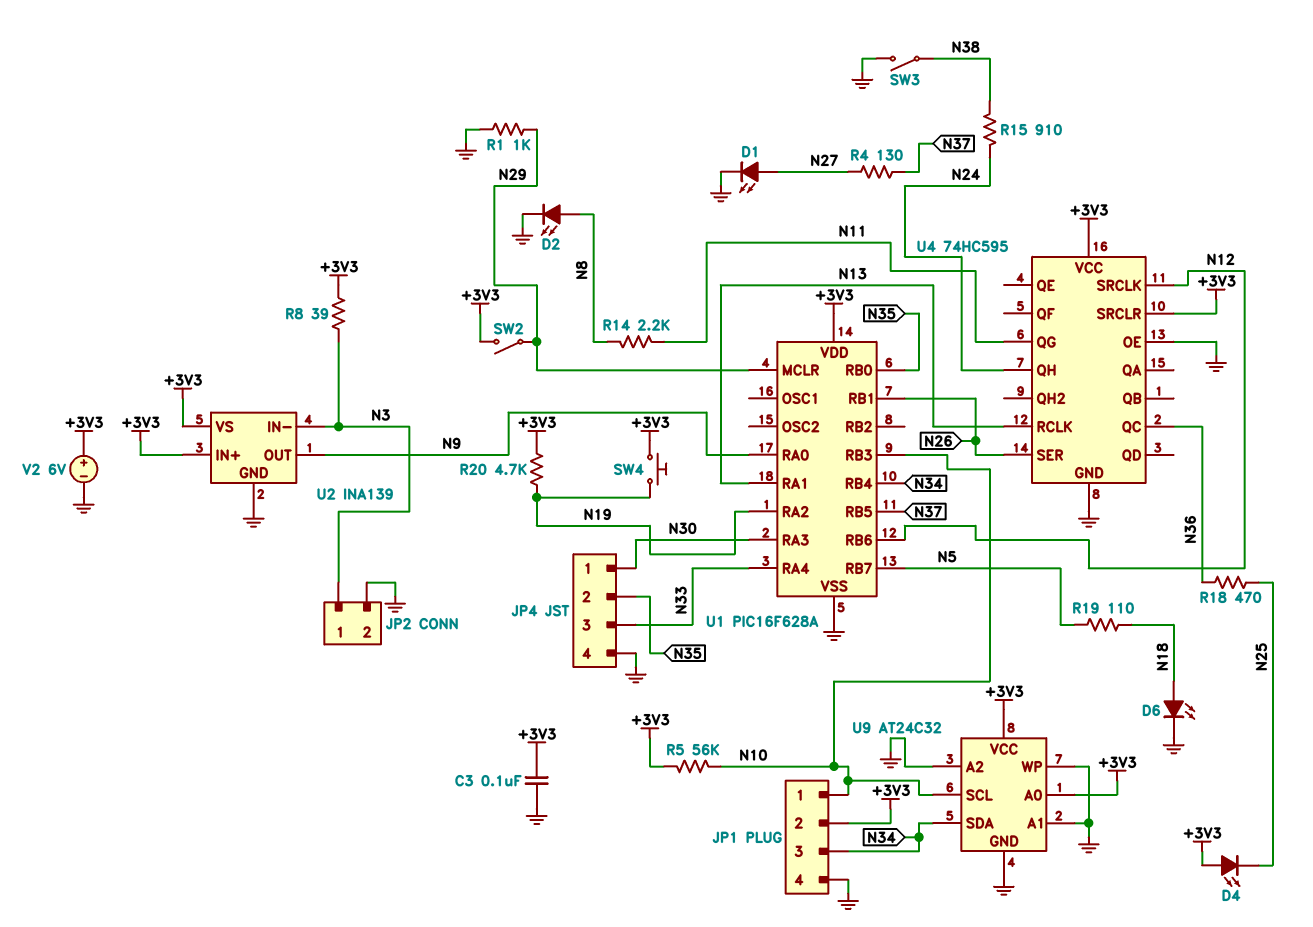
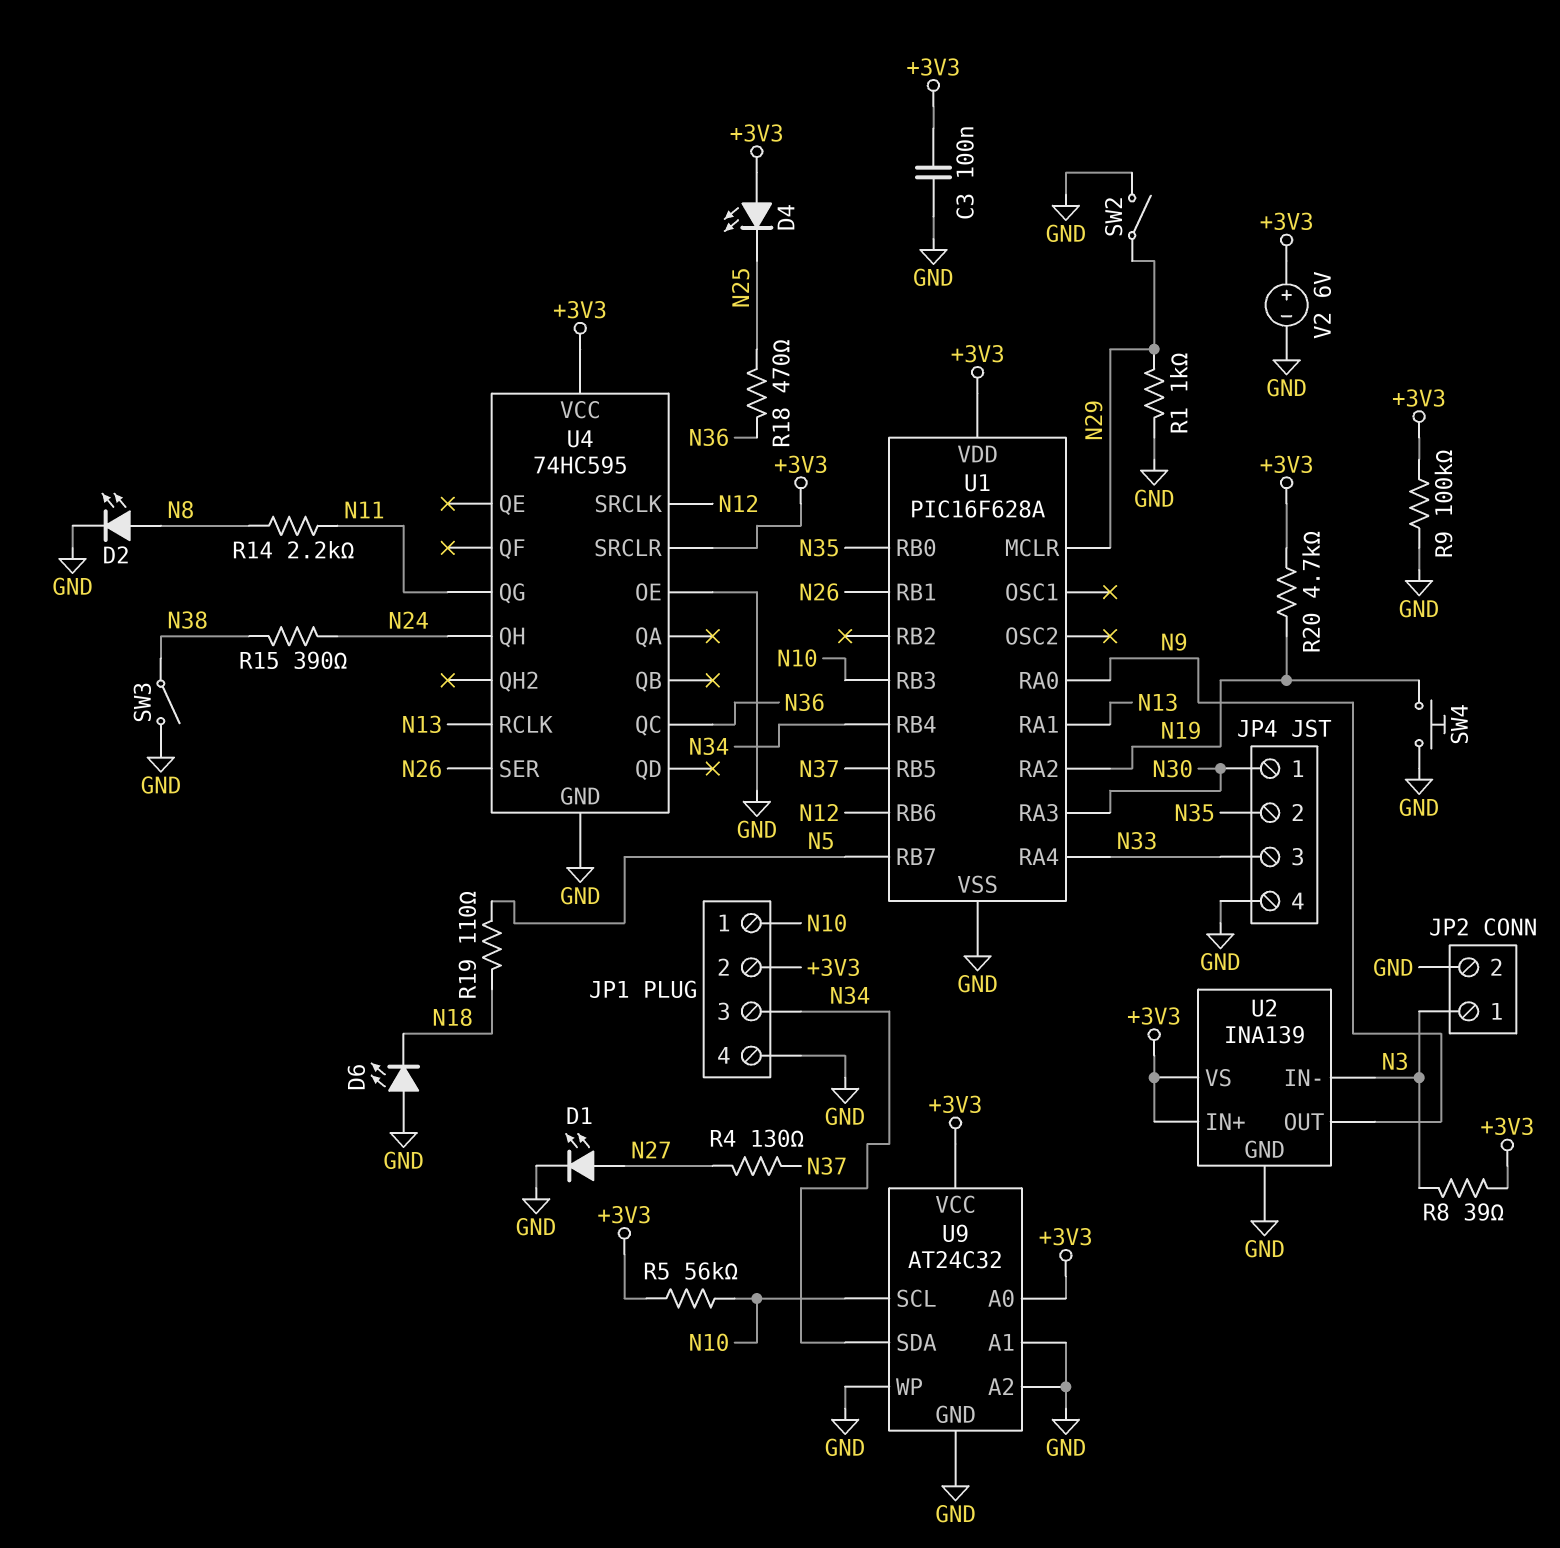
D6: LED (A N18, K GND) -> LED (A GND, K N18)
R9: none -> 100k (+3V3, GND)
R15: 910 (N24, N38) -> 390 (N24, N38)
SW2: switch (+3V3, N29) -> switch (GND, N29)
SW4: button (+3V3, N19) -> button (GND, N19)

